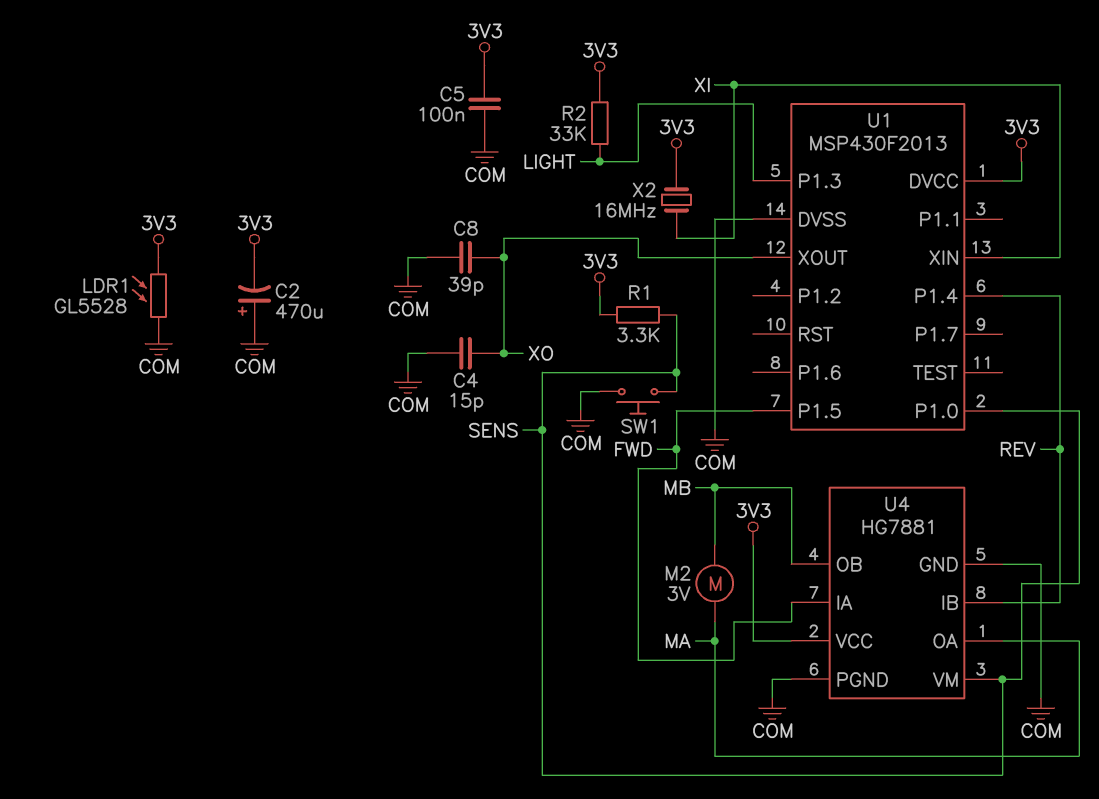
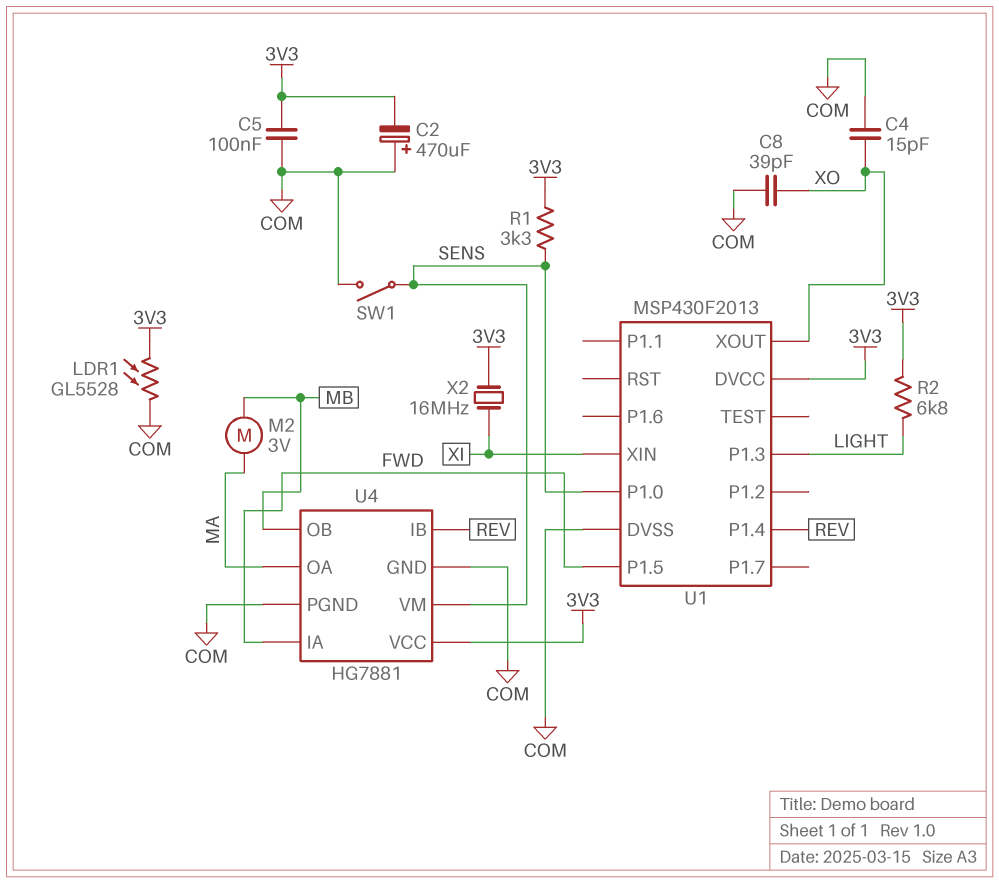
R2: 33k (3V3, LIGHT) -> 6.8k (3V3, LIGHT)
SW1: button (COM, SENS) -> switch (COM, SENS)

